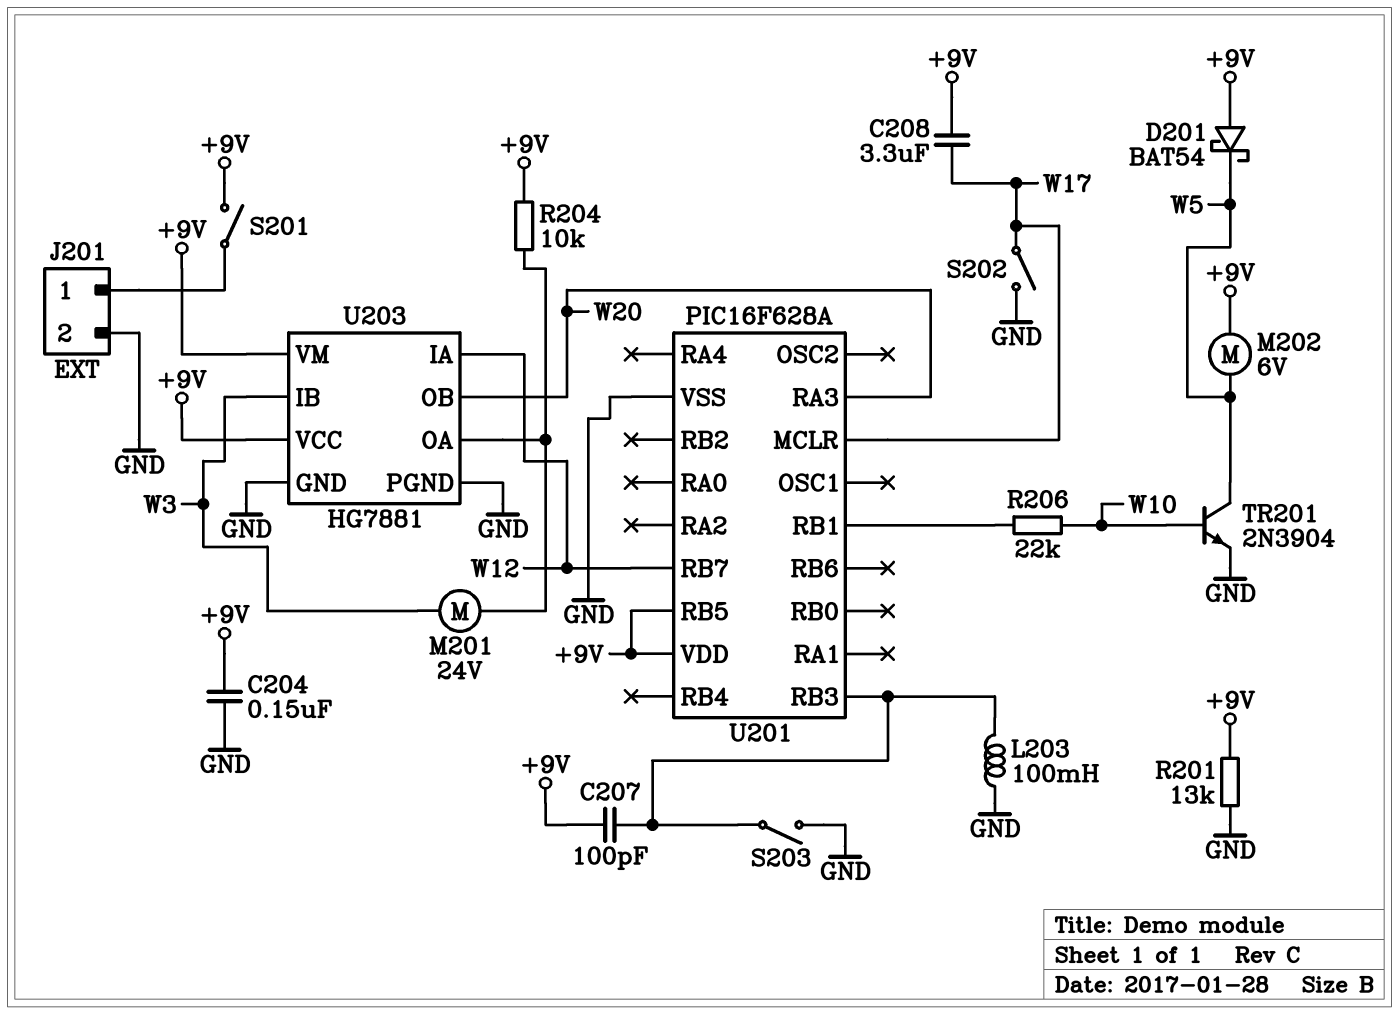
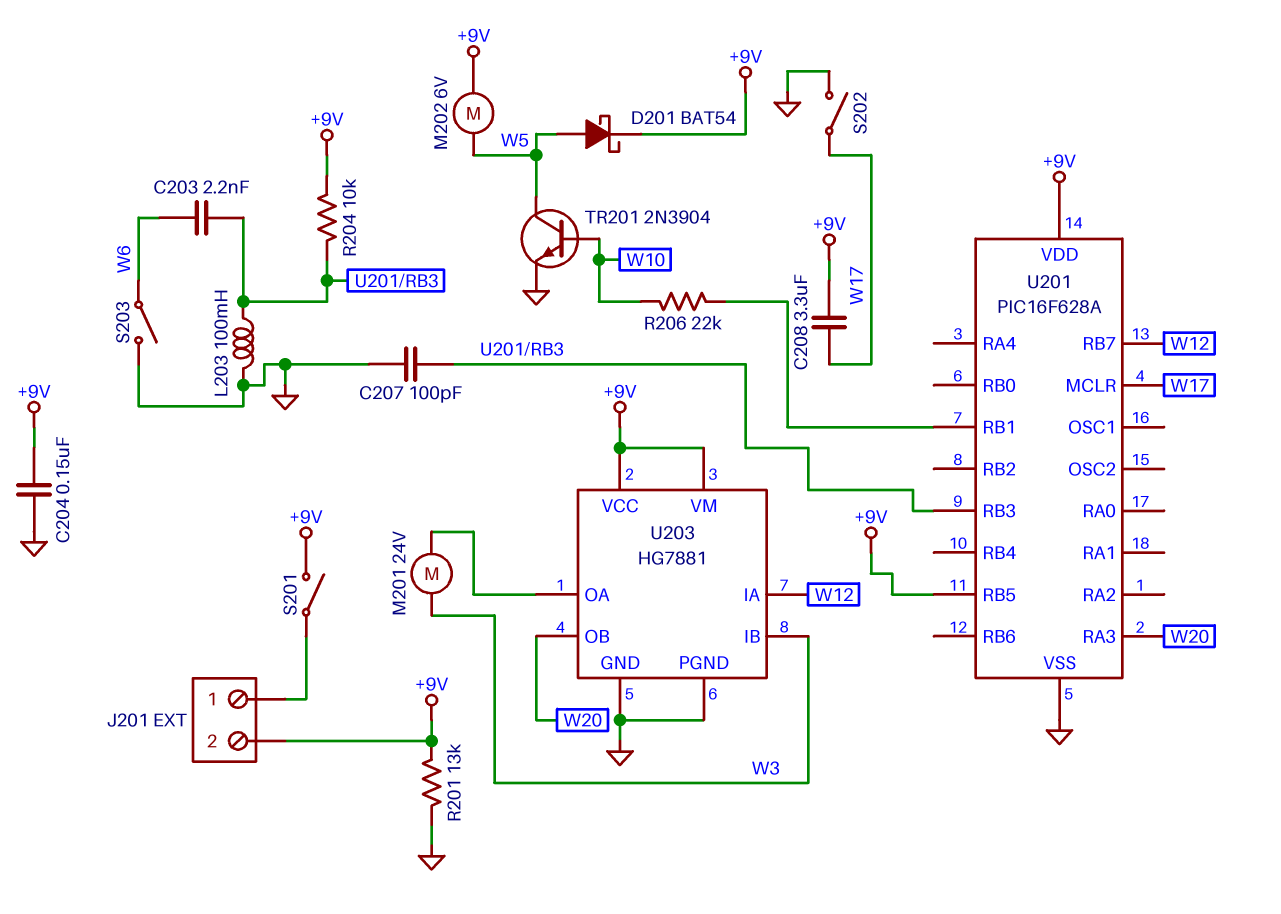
C203: none -> 2.2nF (U201/RB3, W6)
C207: 100pF (+9V, U201/RB3) -> 100pF (GND, U201/RB3)
D201: schottky BAT54 (A +9V, K W5) -> schottky BAT54 (A W5, K +9V)
J201 pin 2: GND -> +9V
R204: 10k (+9V, U203/OA) -> 10k (+9V, U201/RB3)
S203: switch (GND, U201/RB3) -> switch (GND, W6)

